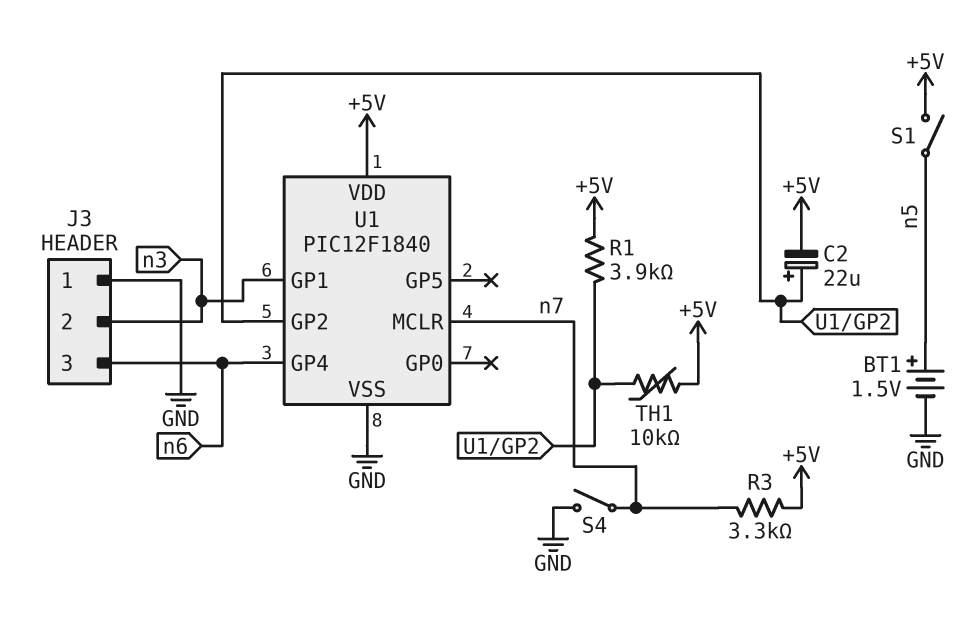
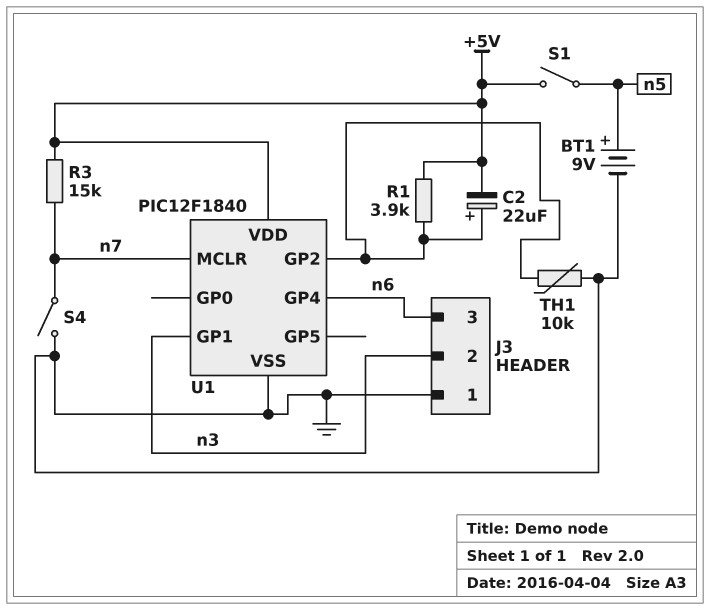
BT1: 1.5V (plus n5, minus GND) -> 9V (plus n5, minus GND)
R3: 3.3k (+5V, n7) -> 15k (+5V, n7)
TH1: 10k (+5V, U1/GP2) -> 10k (GND, U1/GP2)

